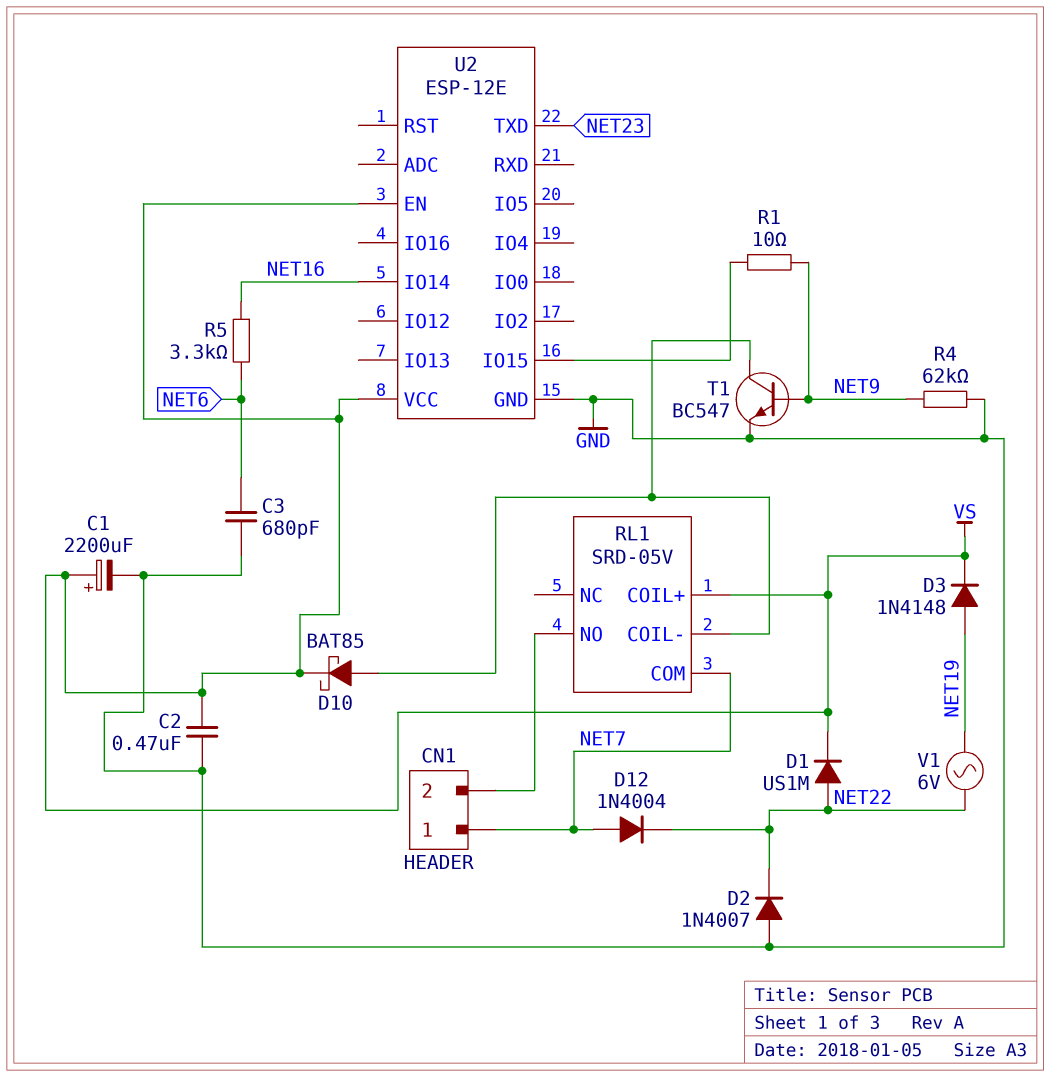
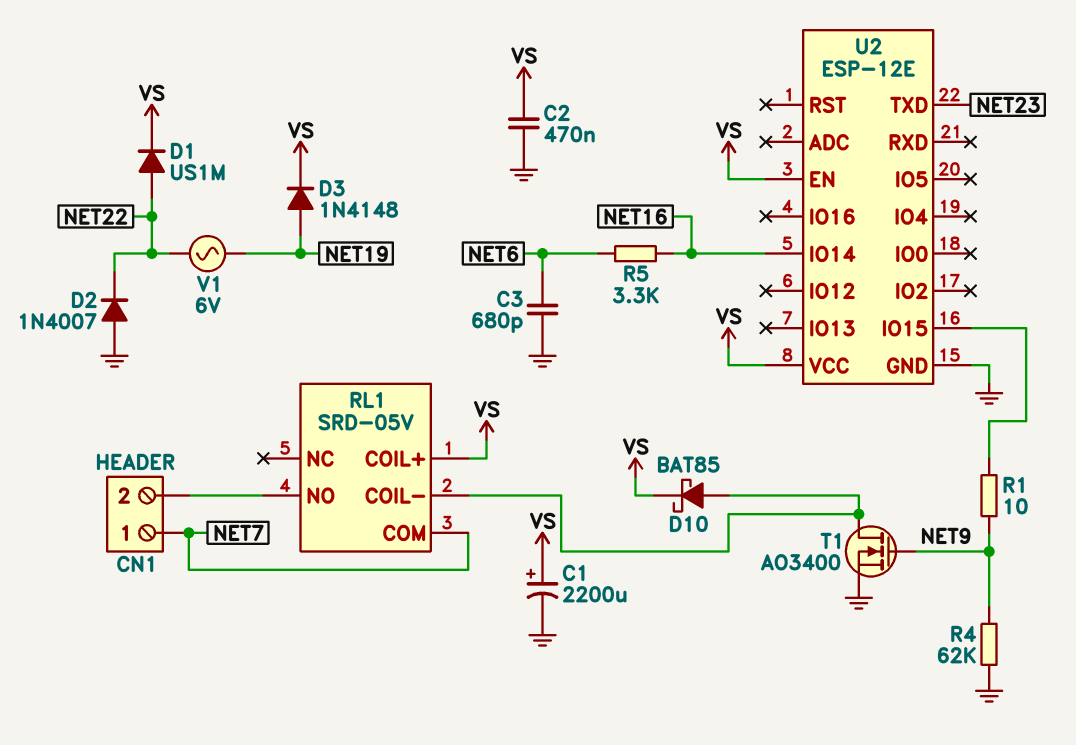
D12: diode 1N4004 (A NET7, K NET22) -> none
T1: NPN BC547 (B NET9, C RL1/COIL-, E GND) -> NMOS AO3400 (G NET9, D RL1/COIL-, S GND)

